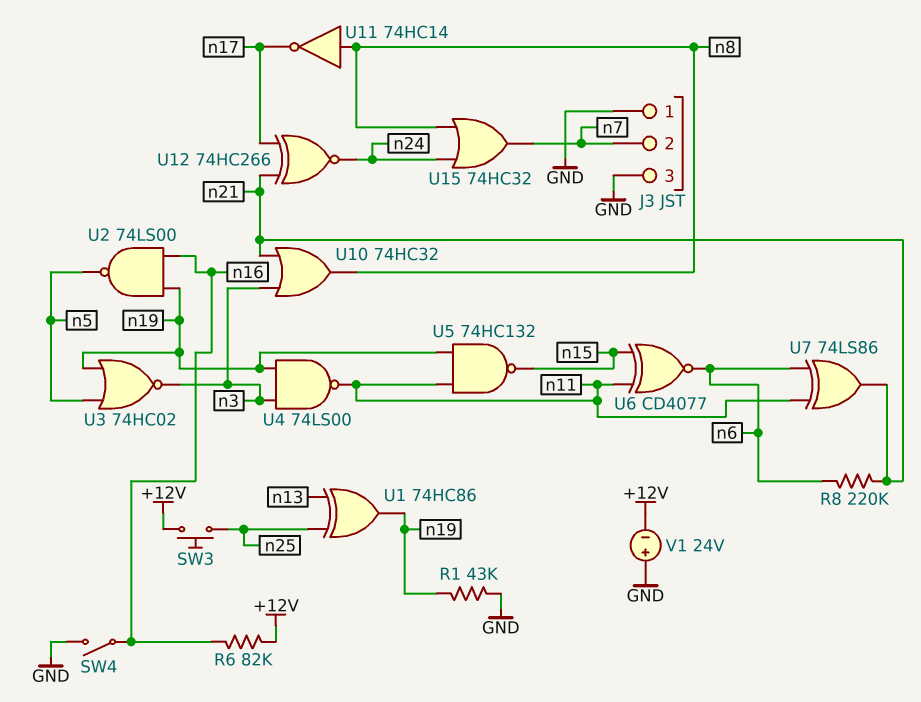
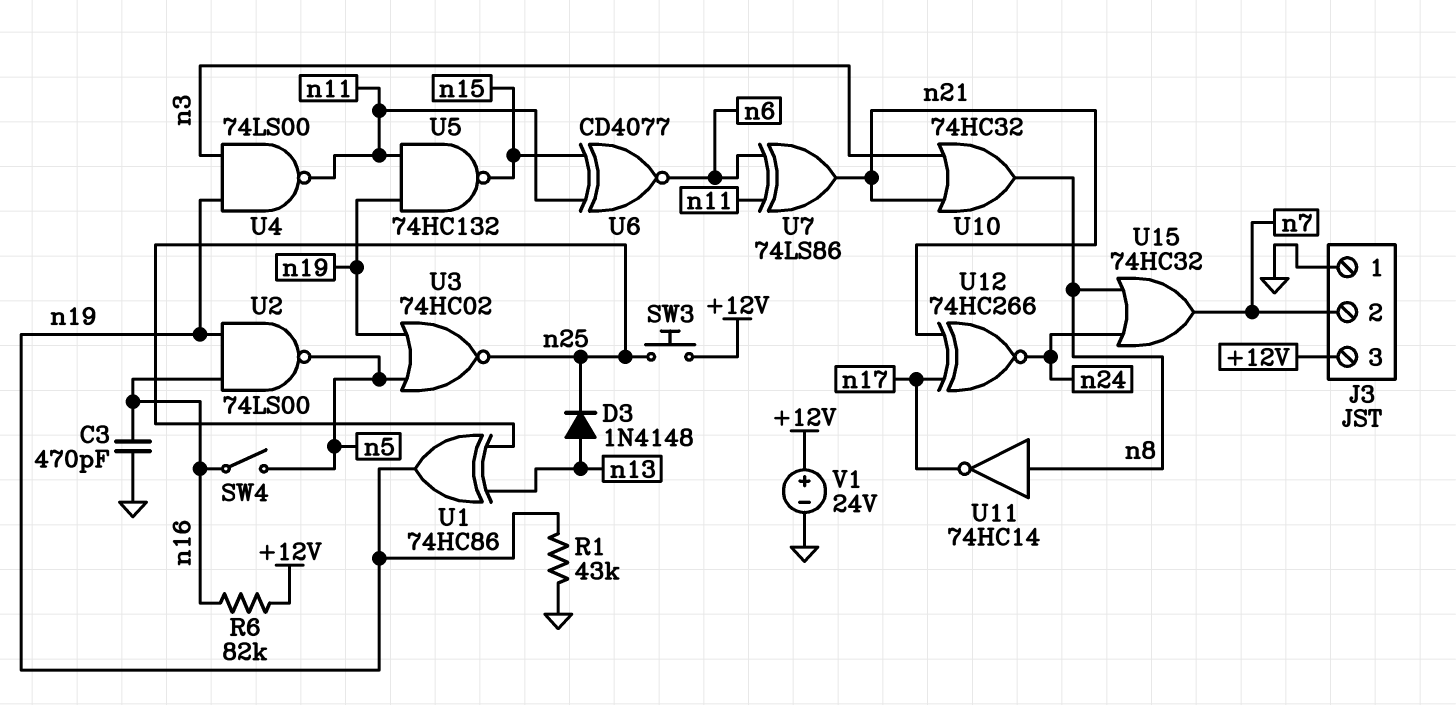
C3: none -> 470pF (GND, n16)
D3: none -> diode 1N4148 (A n13, K n25)
J3 pin 3: GND -> +12V
R8: 220k (n6, n21) -> none
SW4: switch (GND, n16) -> switch (n5, n16)
U3: NOR 74HC02 (in n5, in n19, out n3) -> NOR 74HC02 (in n5, in n19, out n25)
V1: 24V (plus GND, minus +12V) -> 24V (plus +12V, minus GND)

